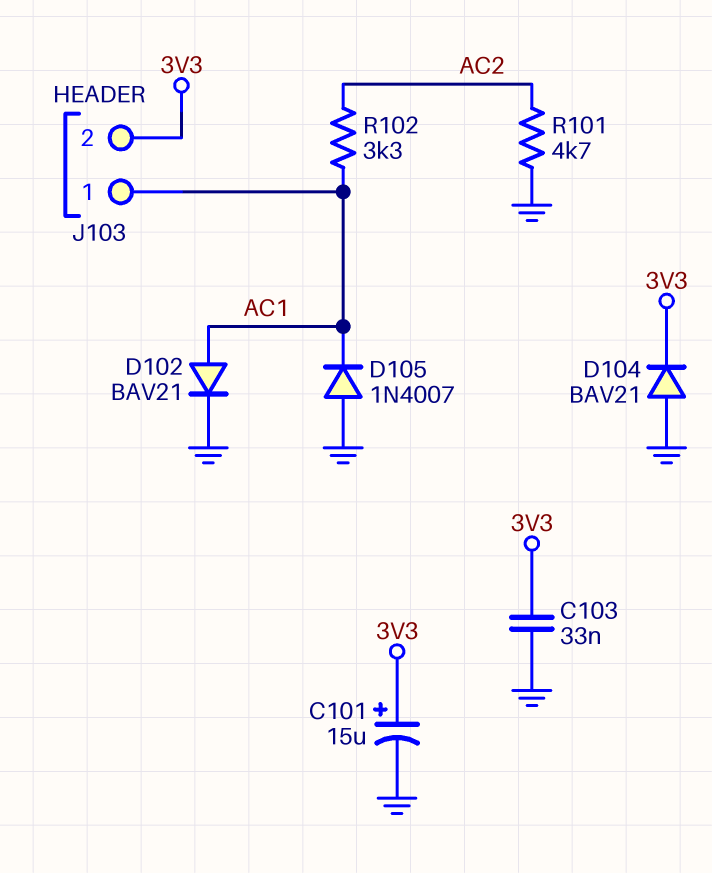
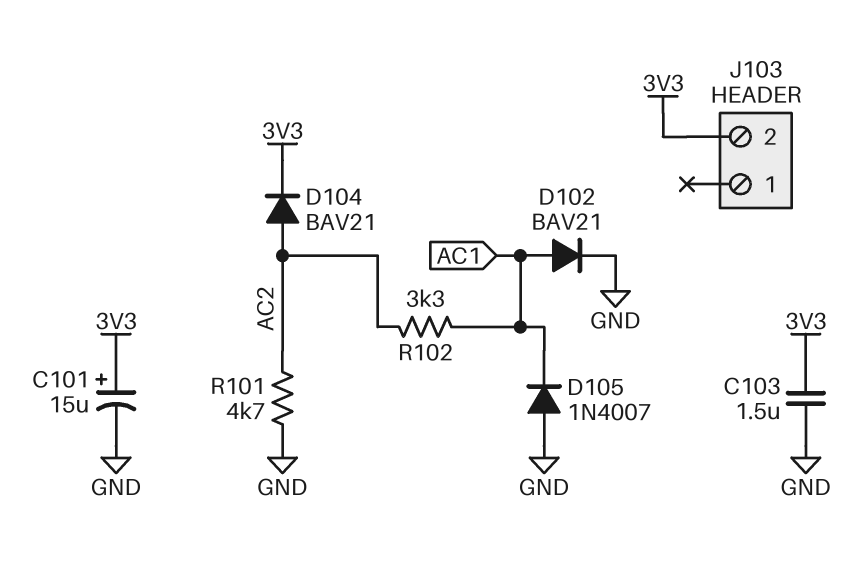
C103: 33nF (3V3, GND) -> 1.5uF (3V3, GND)
D104: diode BAV21 (A GND, K 3V3) -> diode BAV21 (A AC2, K 3V3)
J103 pin 1: AC1 -> none

